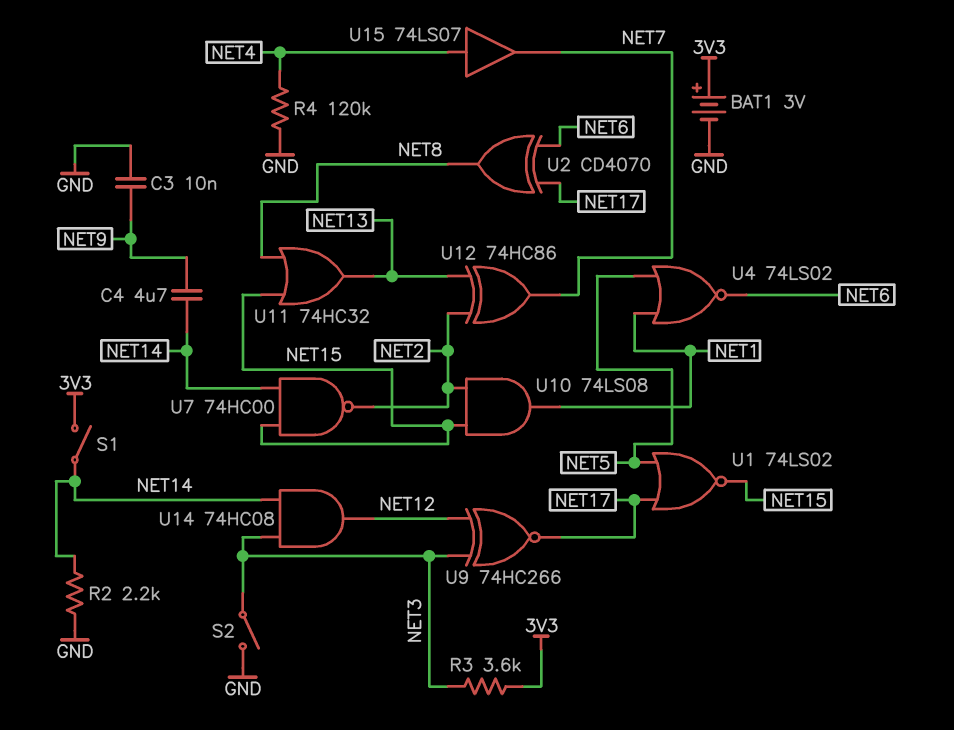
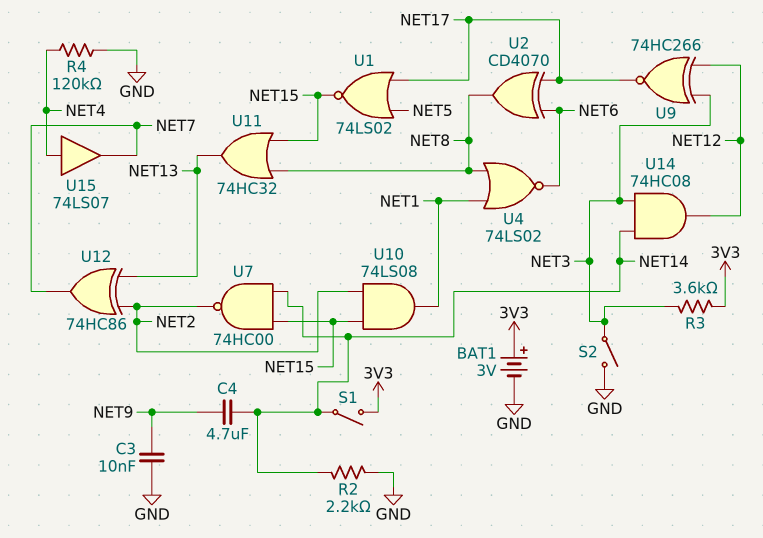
U4: NOR 74LS02 (in NET1, in NET5, out NET6) -> NOR 74LS02 (in NET1, in NET8, out NET6)

